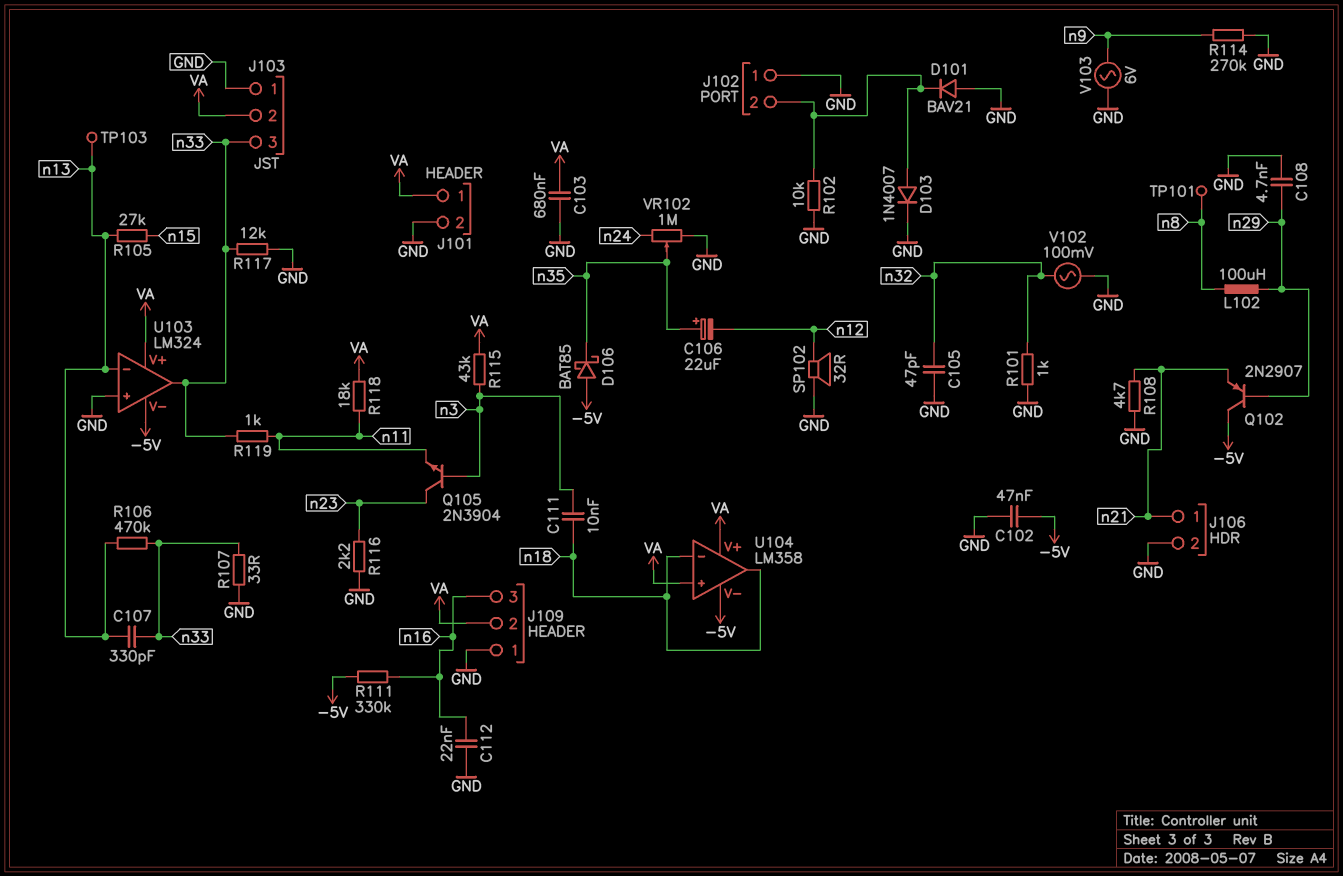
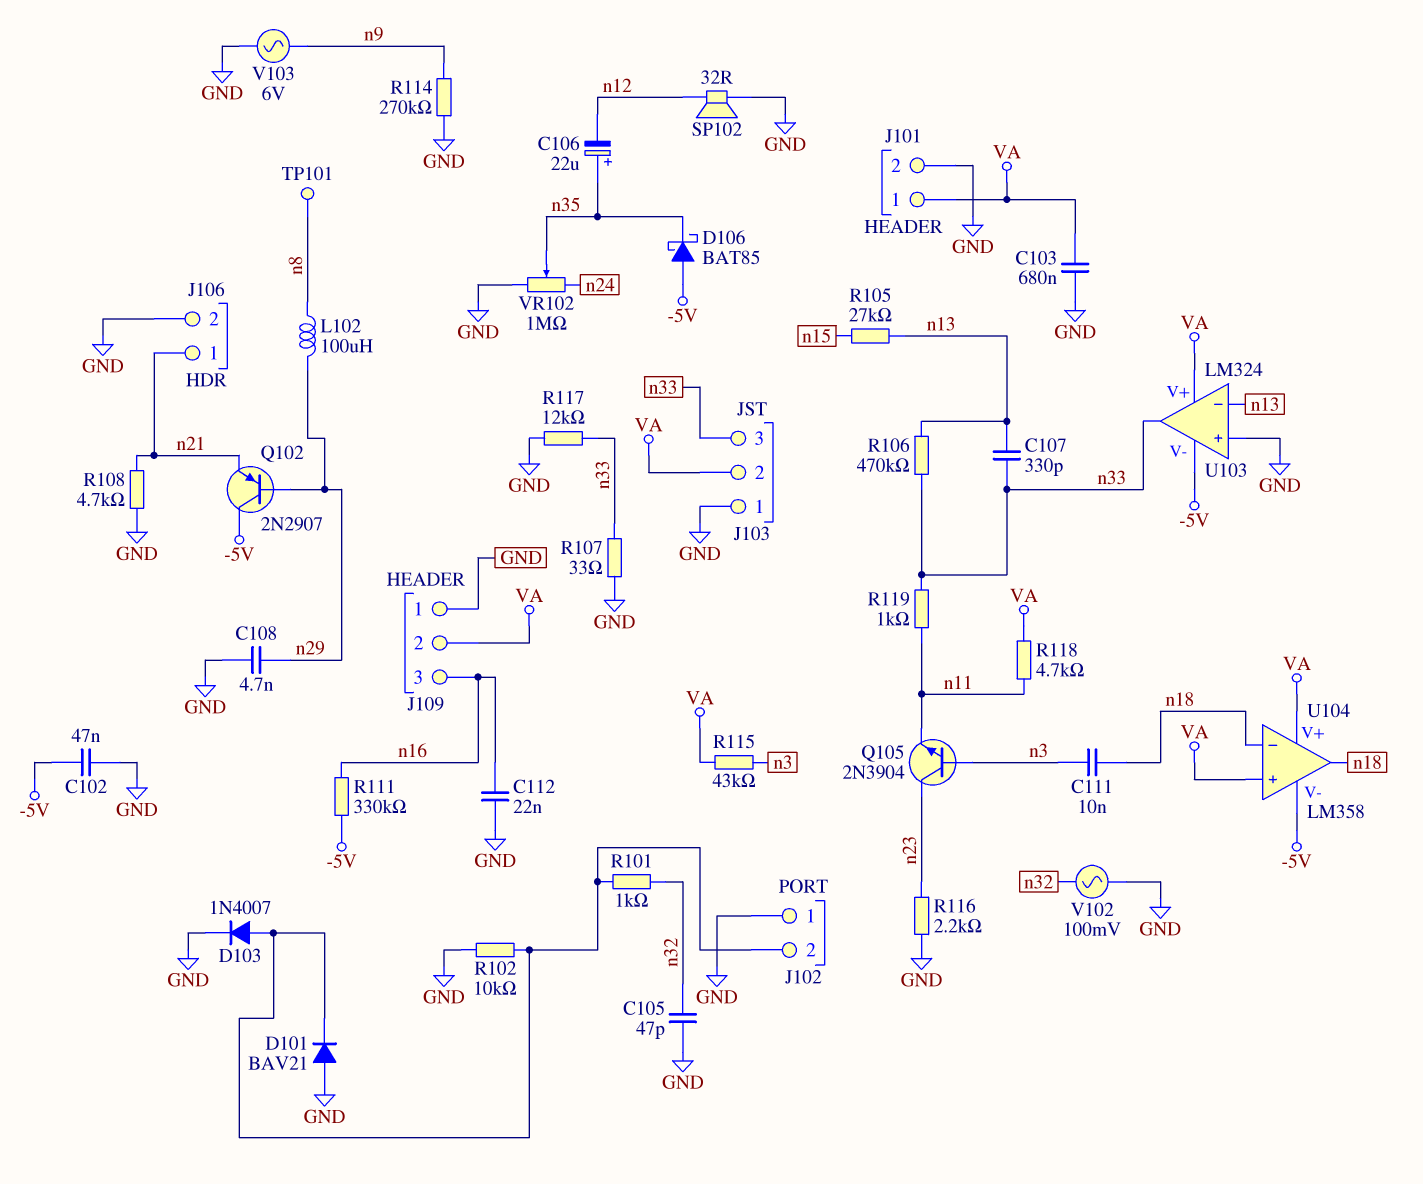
R101: 1k (GND, n32) -> 1k (J102/2, n32)
R118: 18k (VA, n11) -> 4.7k (VA, n11)
TP103: test point (n13) -> none

